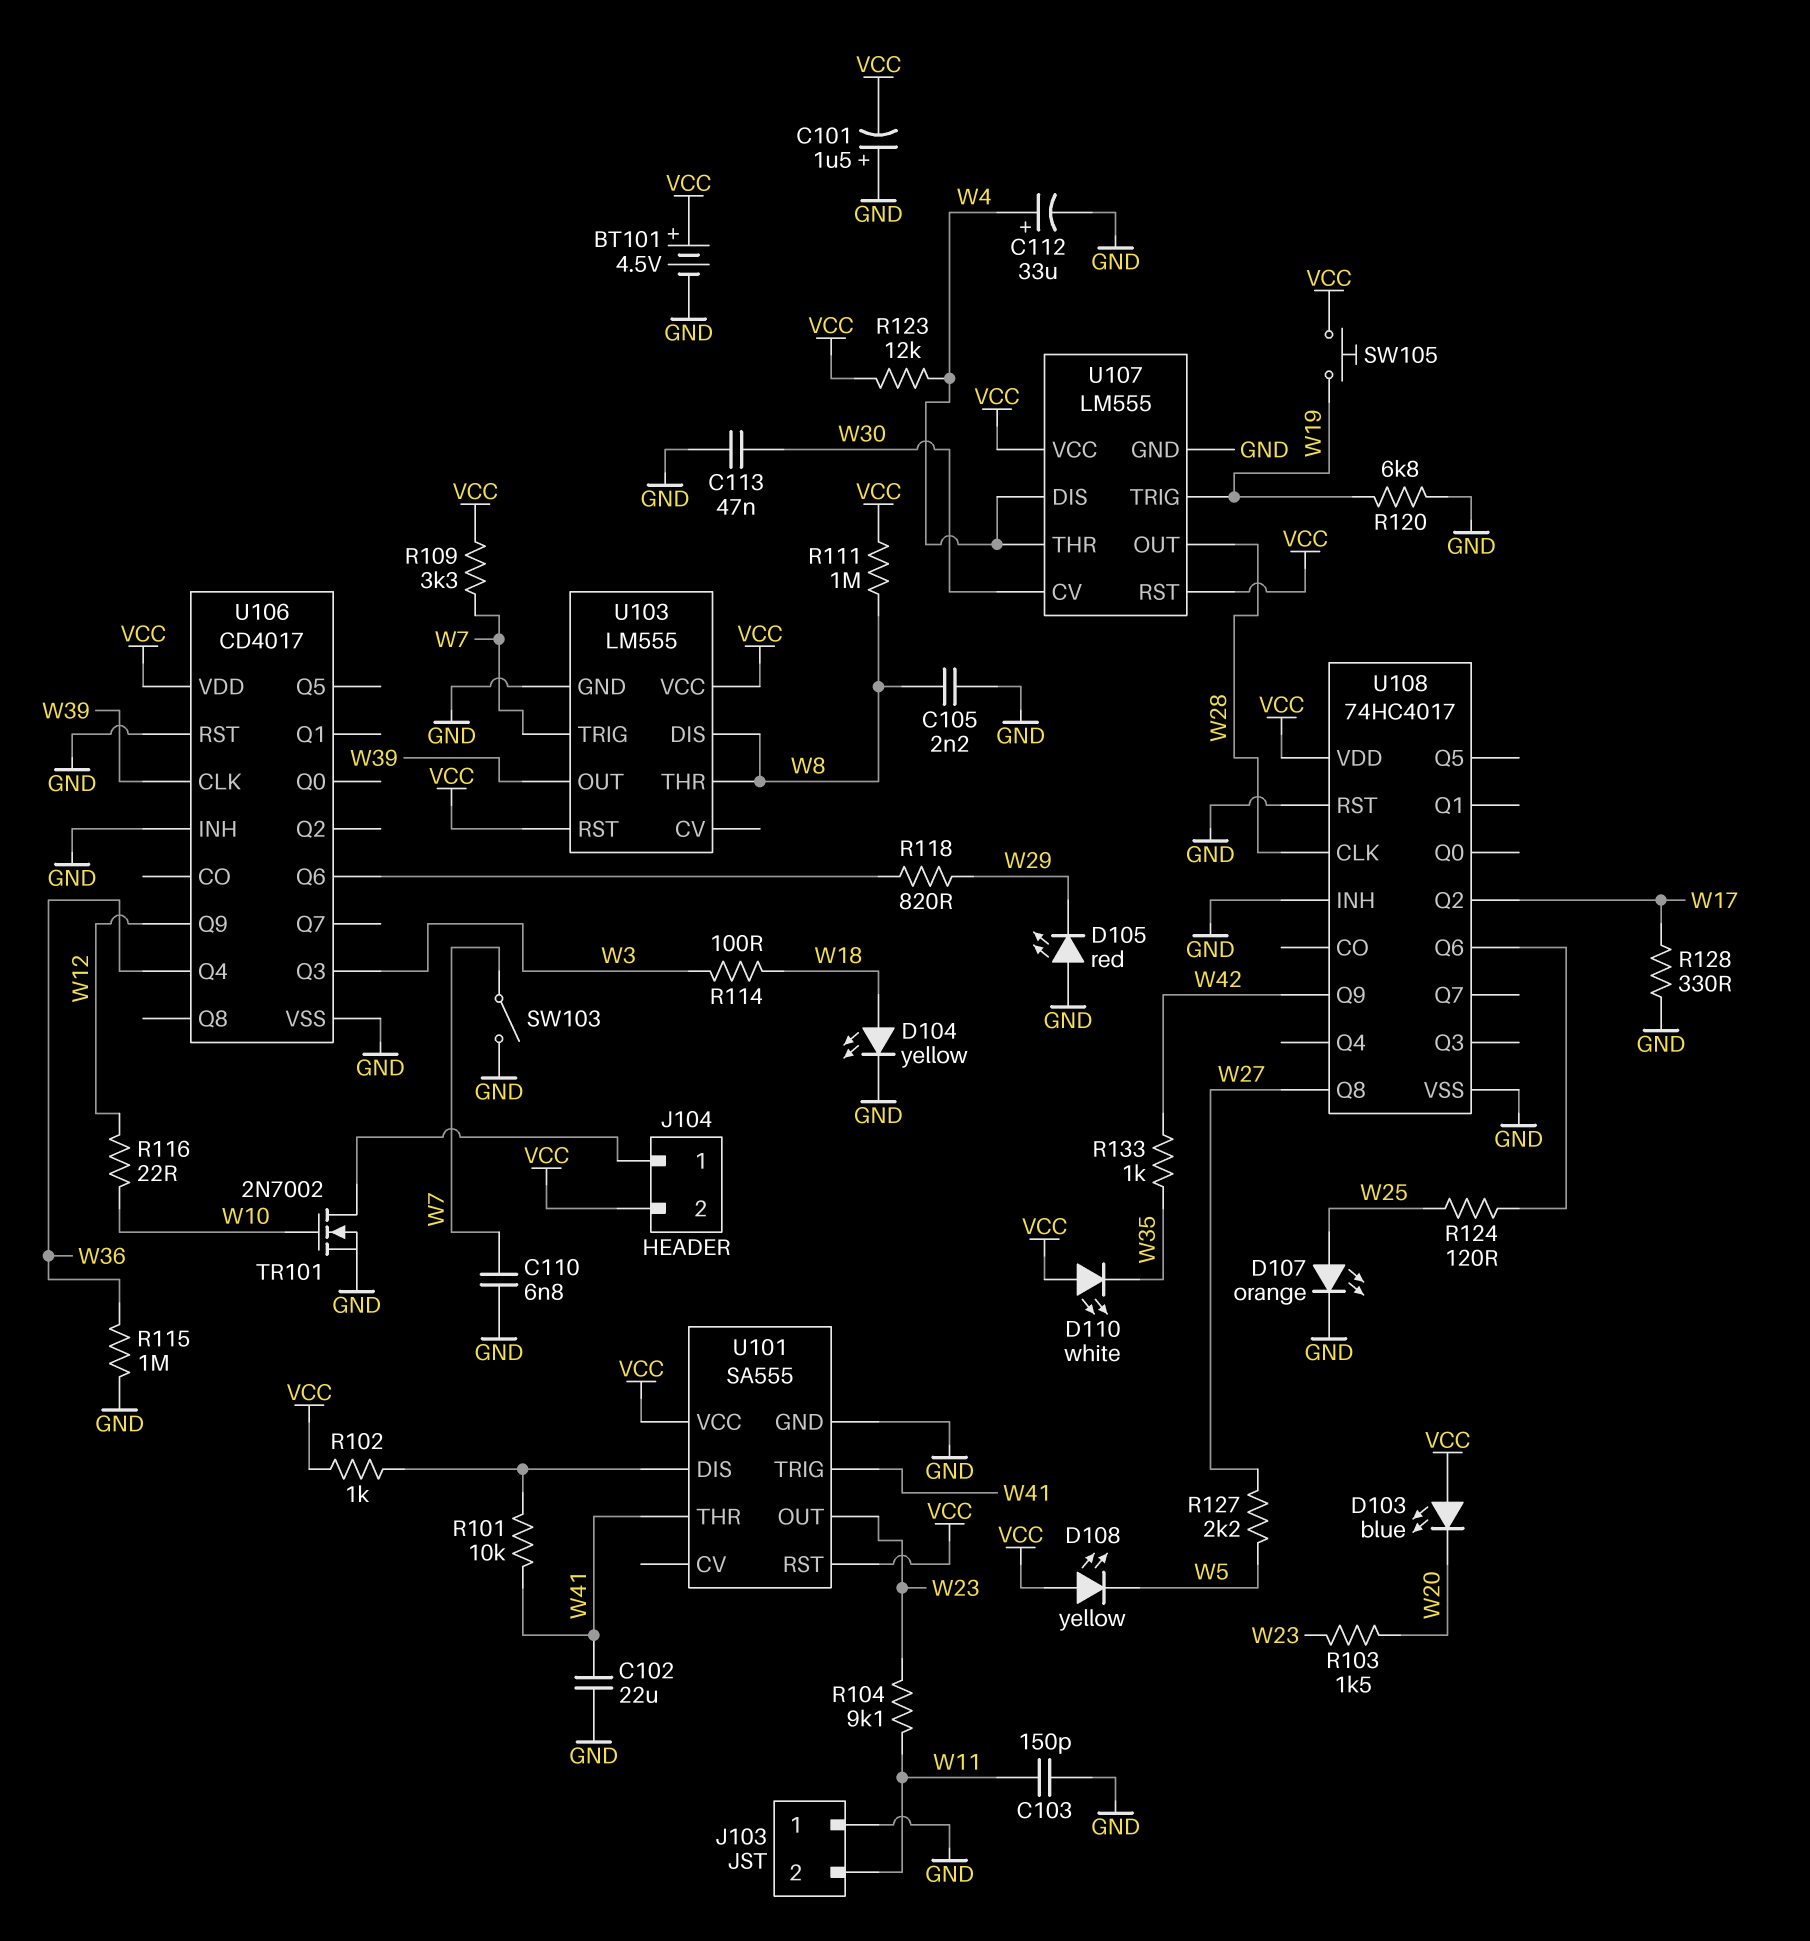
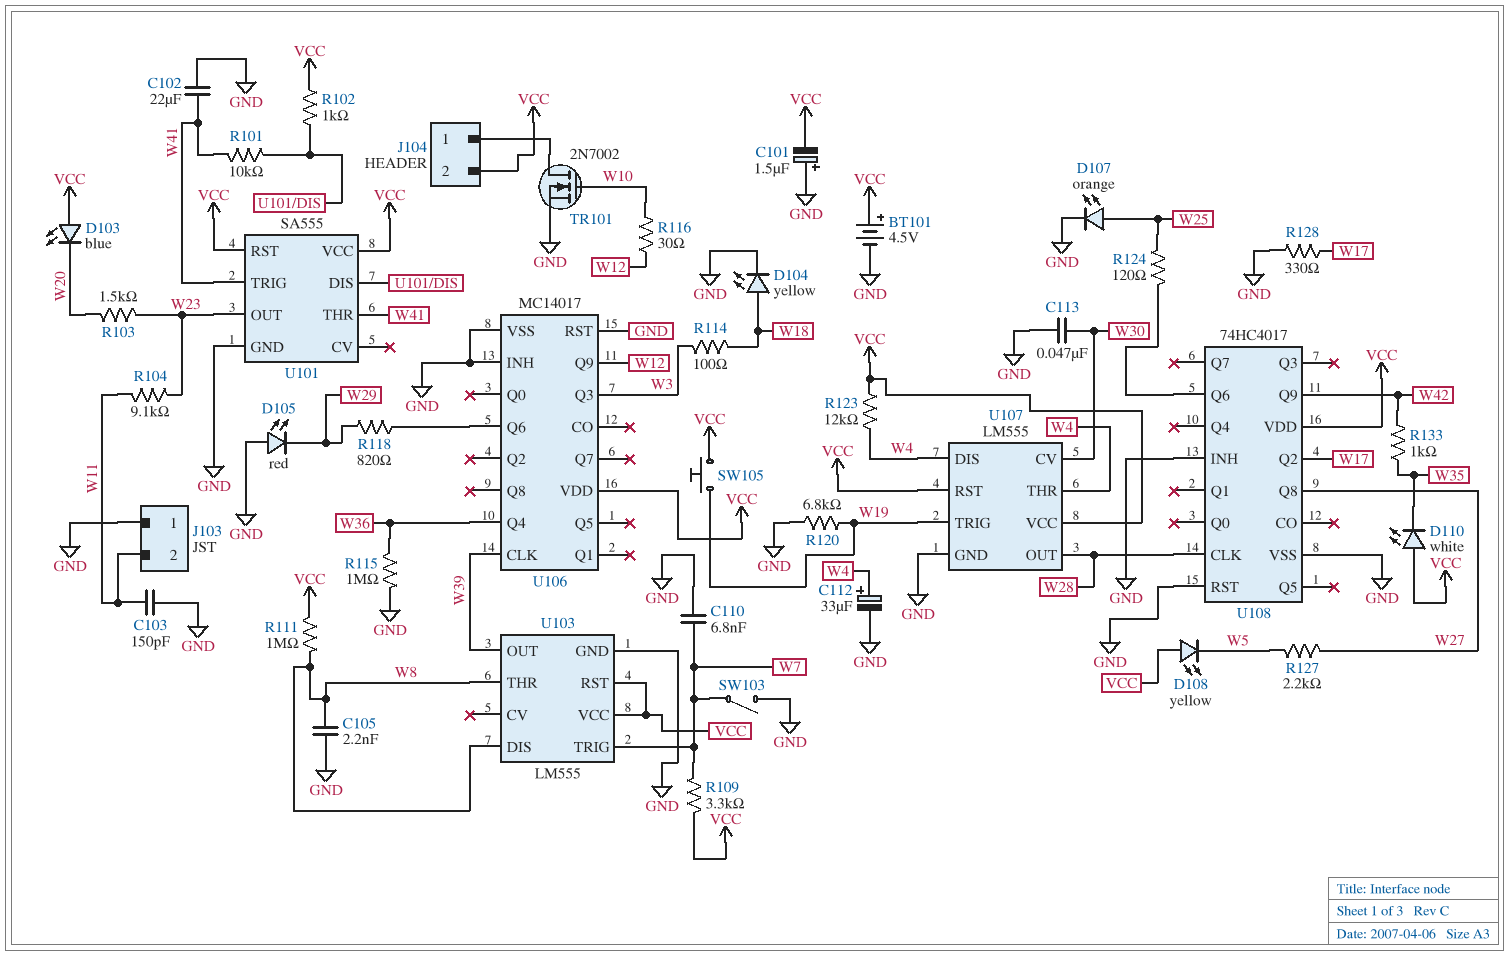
R116: 22 (W10, W12) -> 30 (W10, W12)
U106: CD4017 -> MC14017

